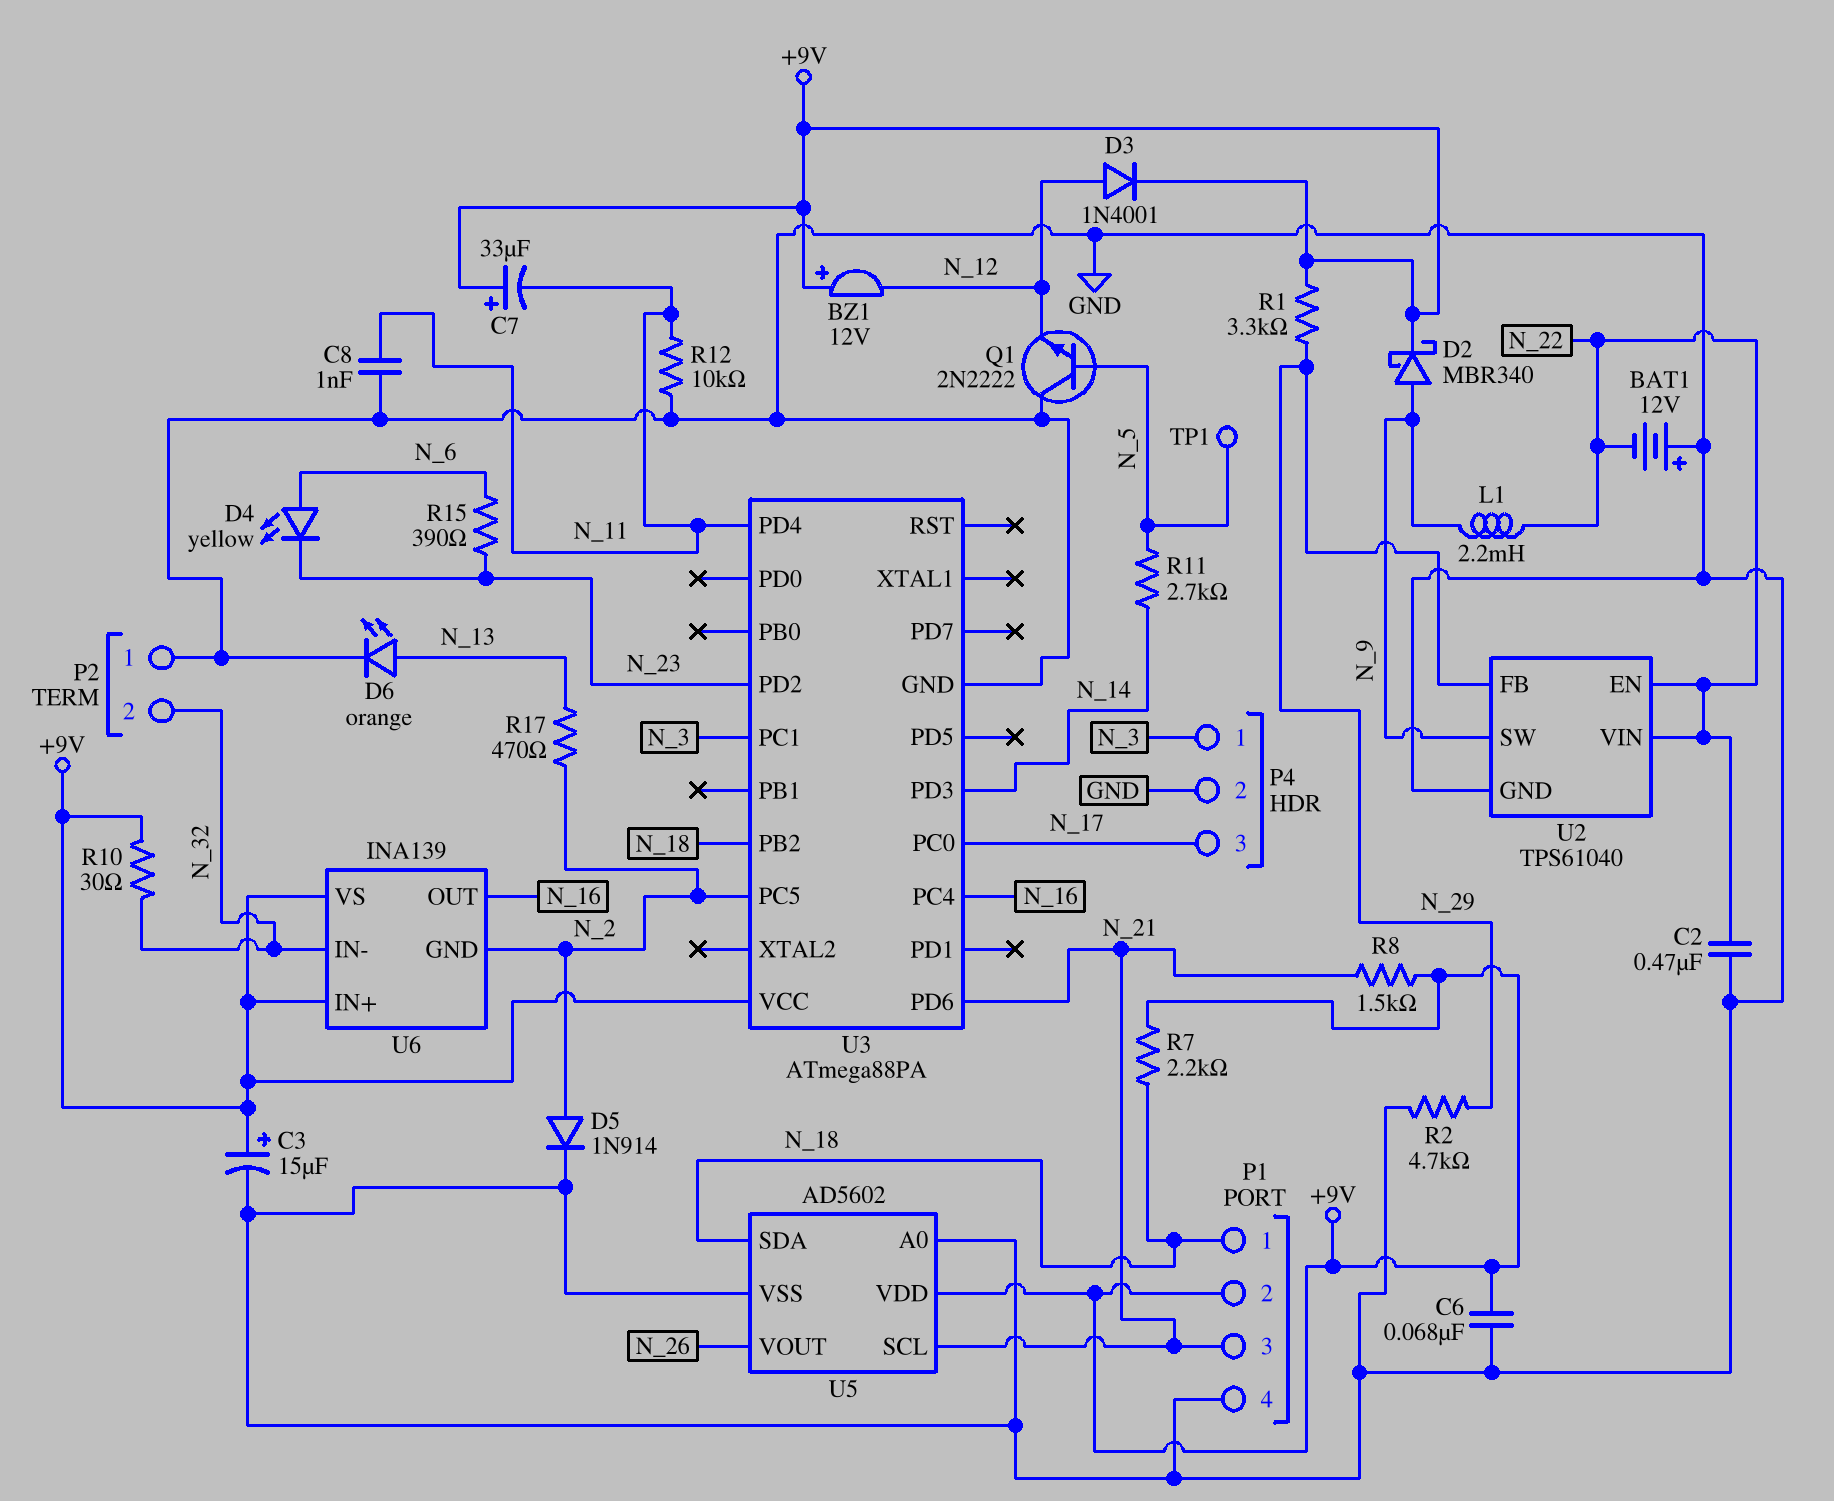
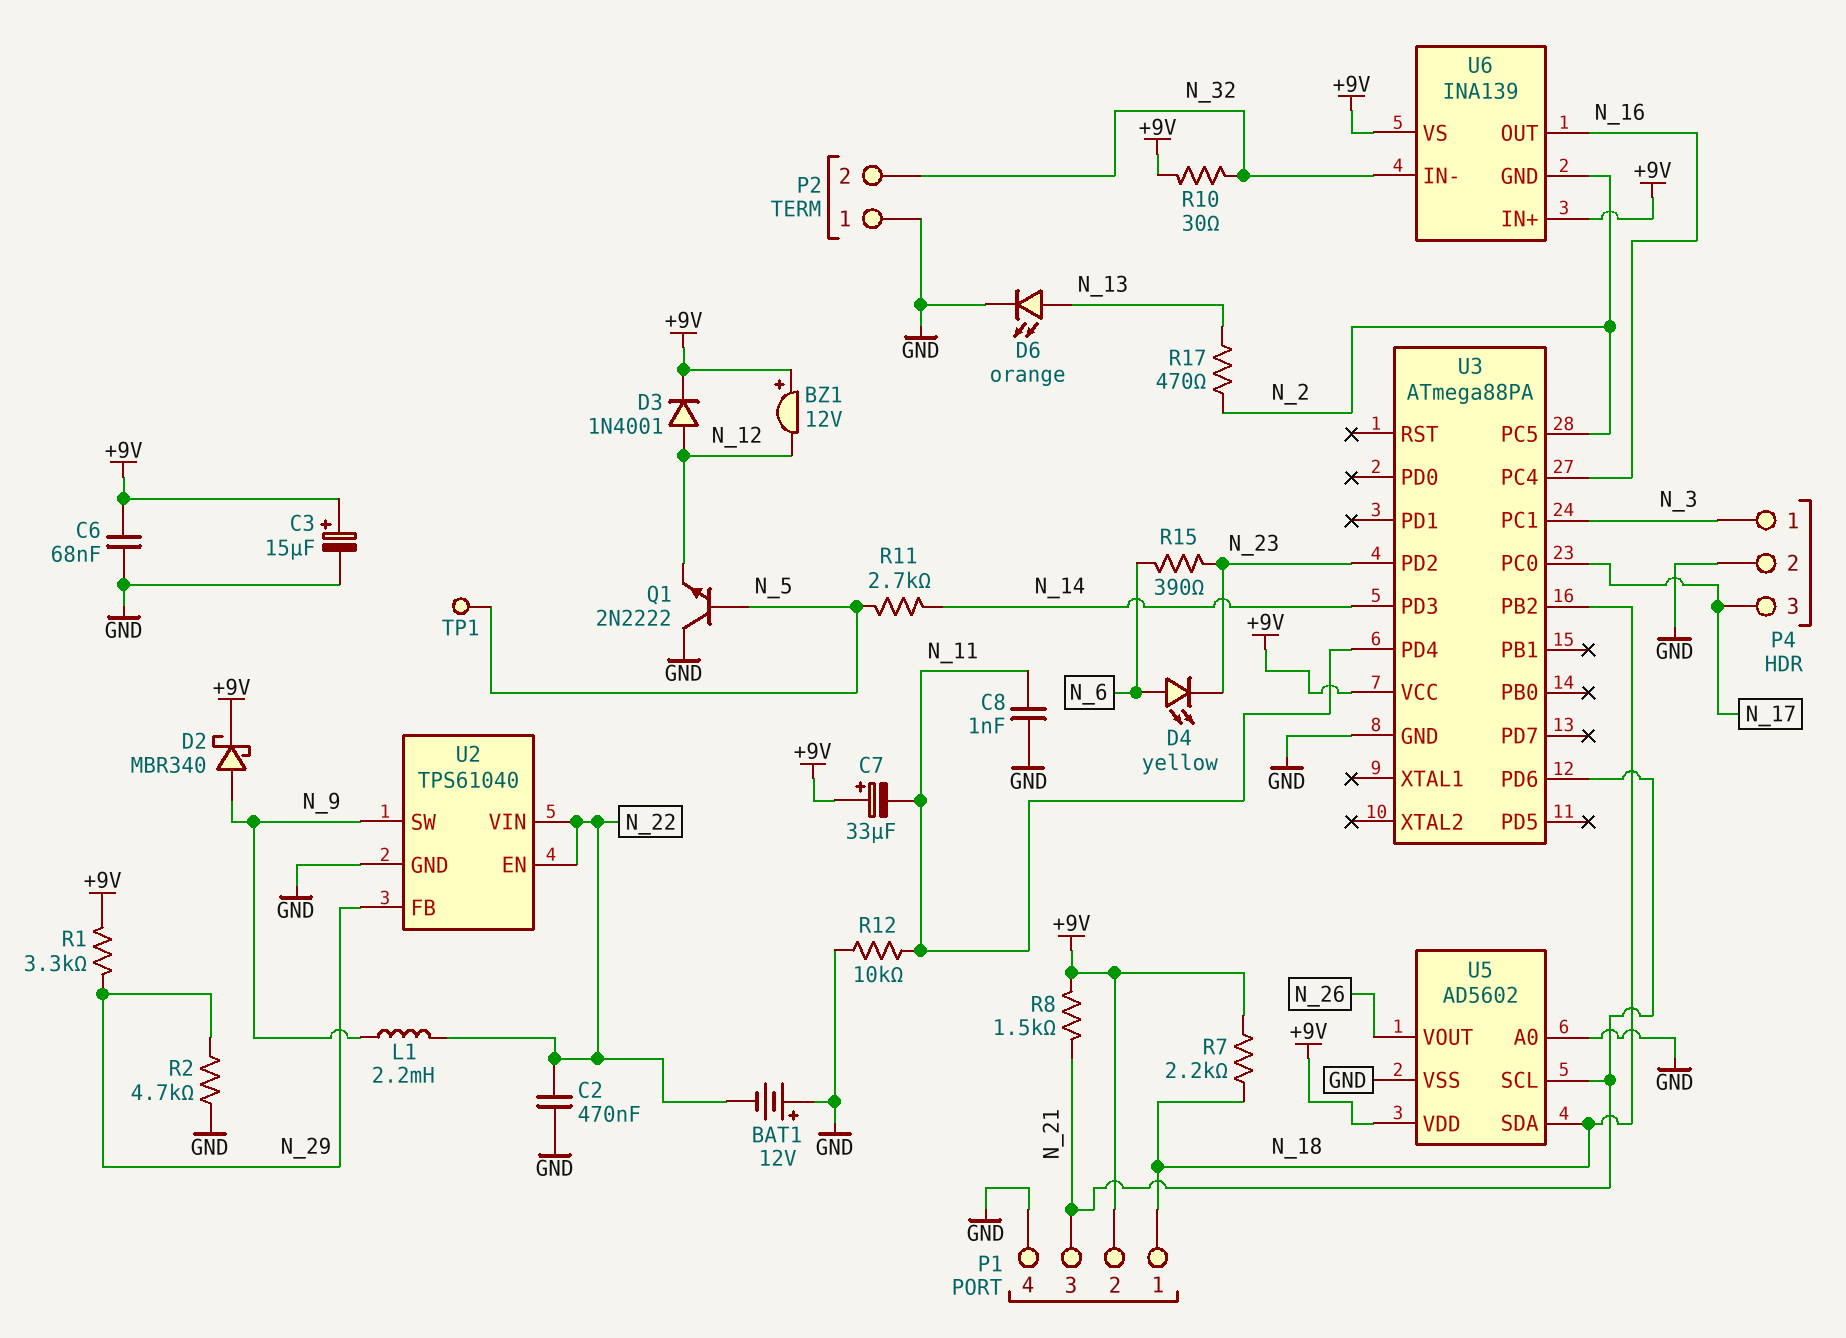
D5: diode 1N914 (A N_2, K GND) -> none

